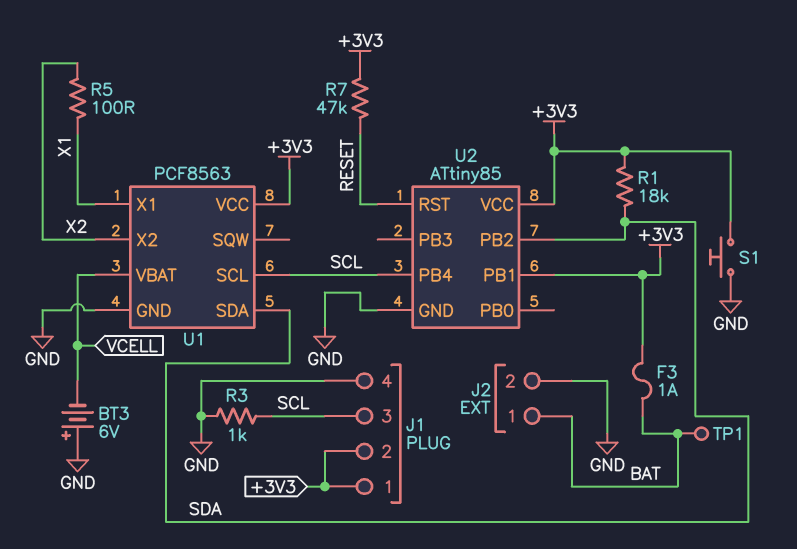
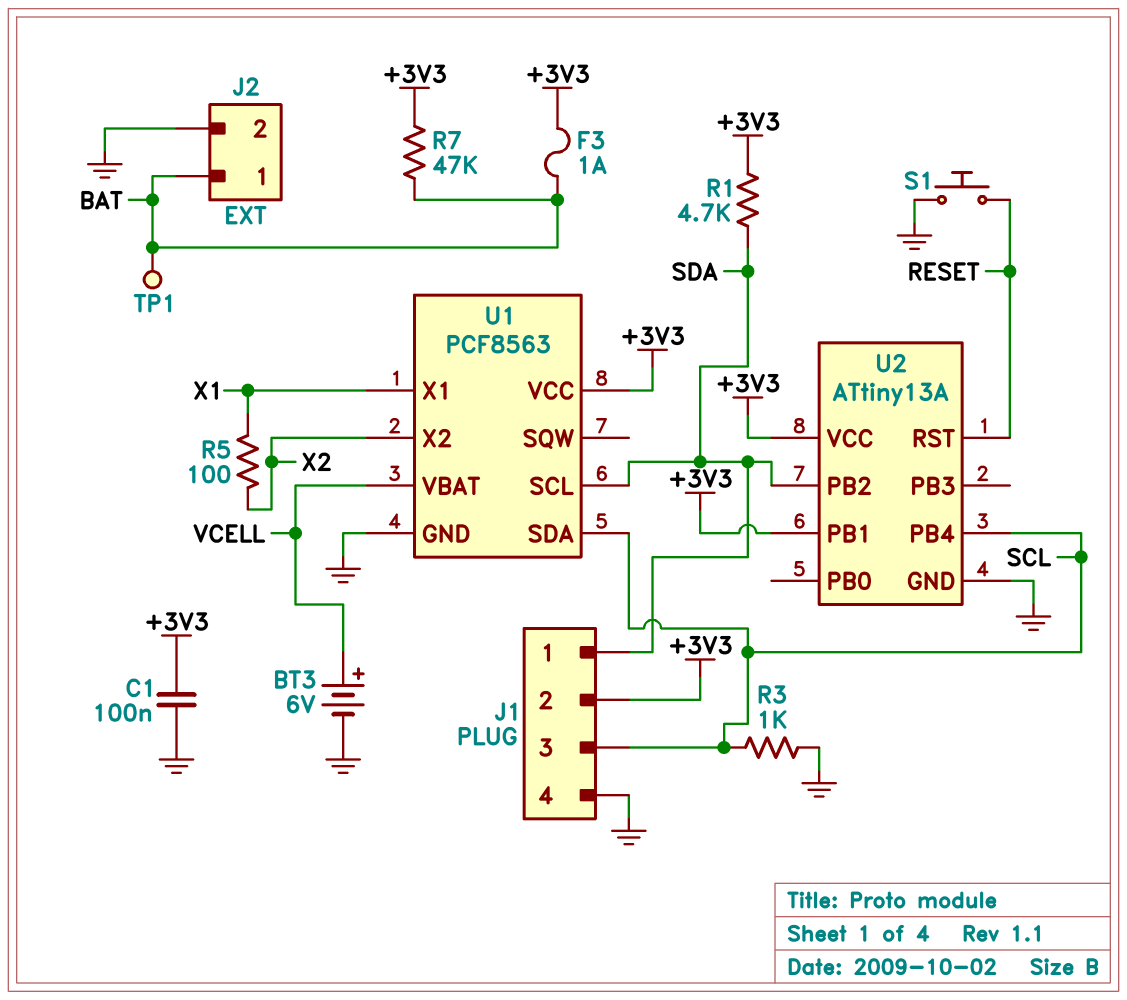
BT3: 6V (plus GND, minus VCELL) -> 6V (plus VCELL, minus GND)
C1: none -> 100nF (+3V3, GND)
J1 pin 1: +3V3 -> SDA
R1: 18k (+3V3, SDA) -> 4.7k (+3V3, SDA)
R7: 47k (+3V3, RESET) -> 47k (+3V3, BAT)
S1: button (+3V3, GND) -> button (GND, RESET)
U1 pin SCL: SCL -> SDA
U1 pin SDA: SDA -> SCL
U2: ATtiny85 -> ATtiny13A

